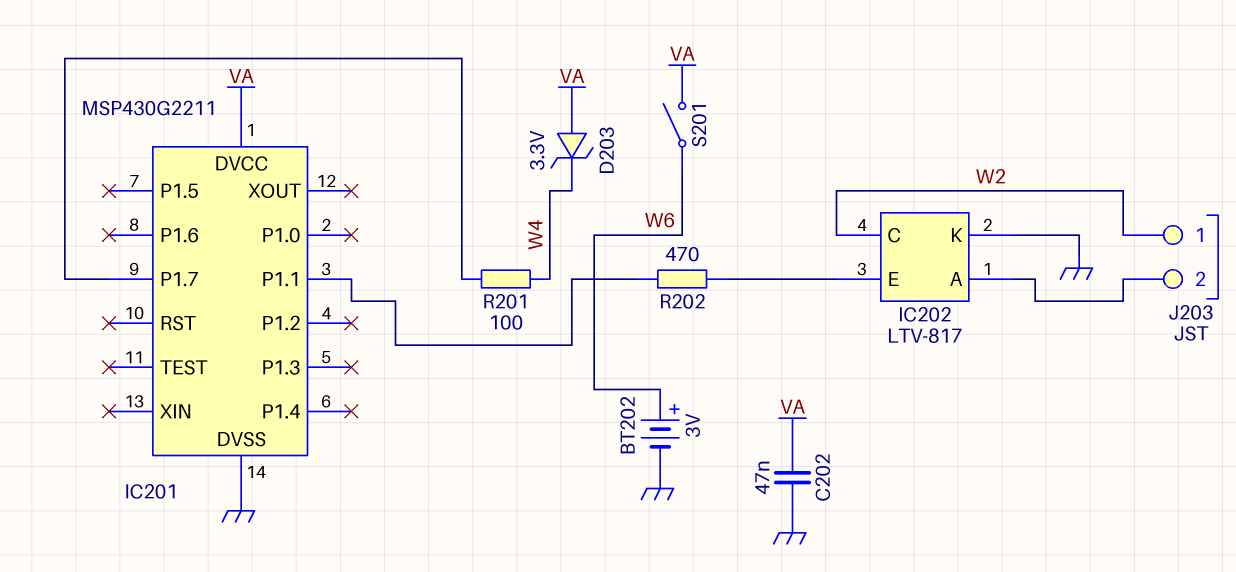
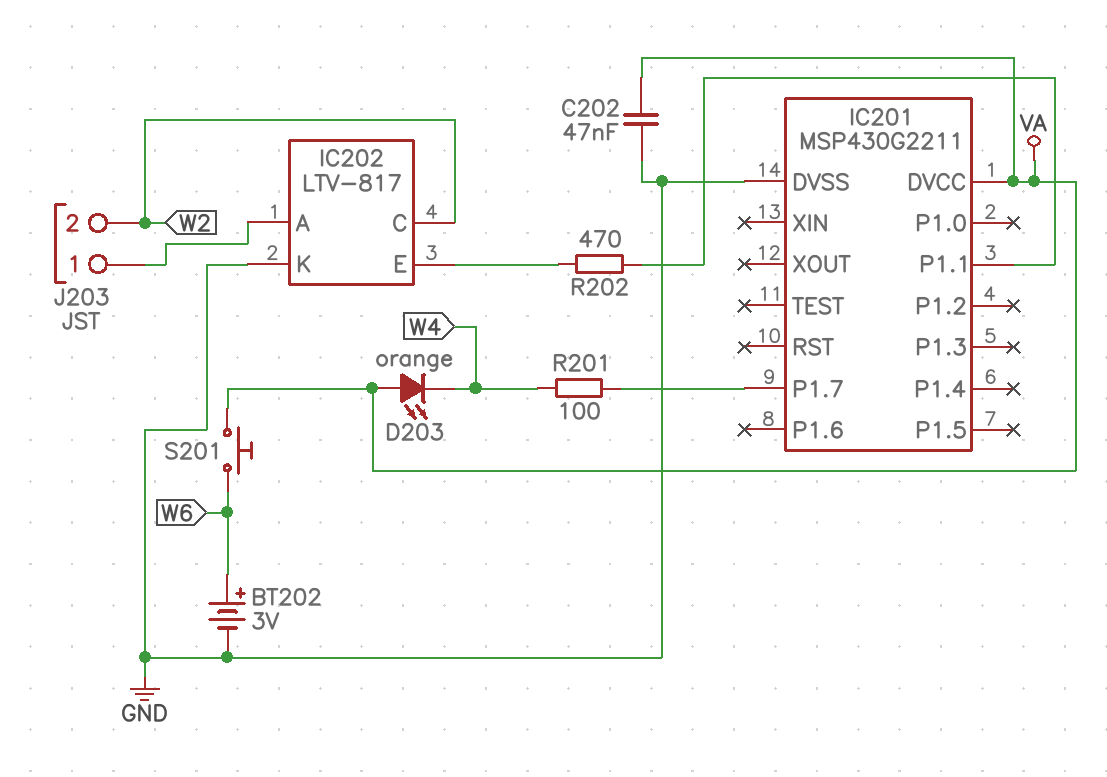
D203: zener 3.3V (A VA, K W4) -> LED orange (A VA, K W4)
J203 pin 1: W2 -> IC202/A
J203 pin 2: IC202/A -> W2
S201: switch (VA, W6) -> button (VA, W6)

